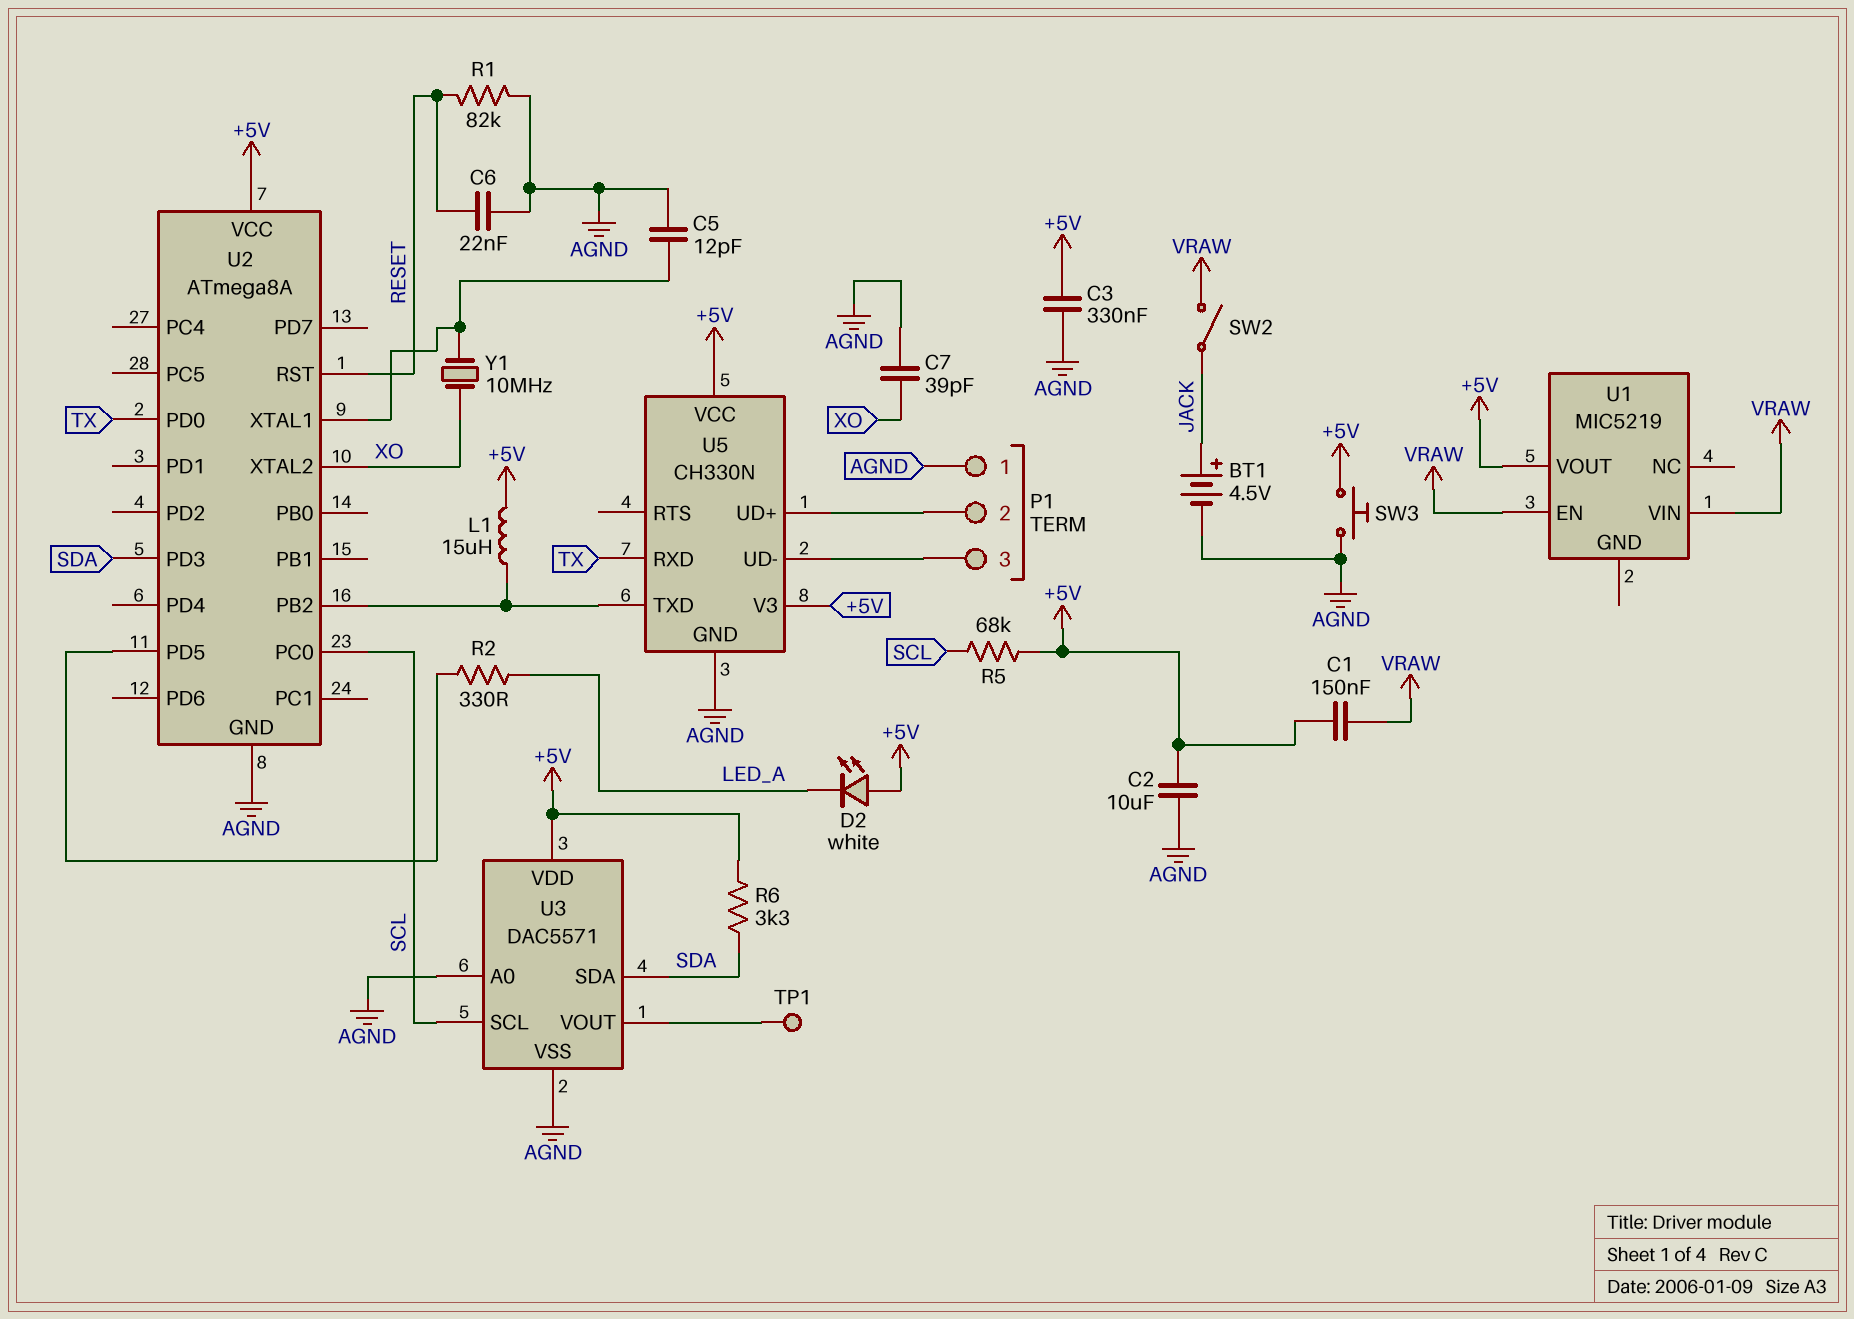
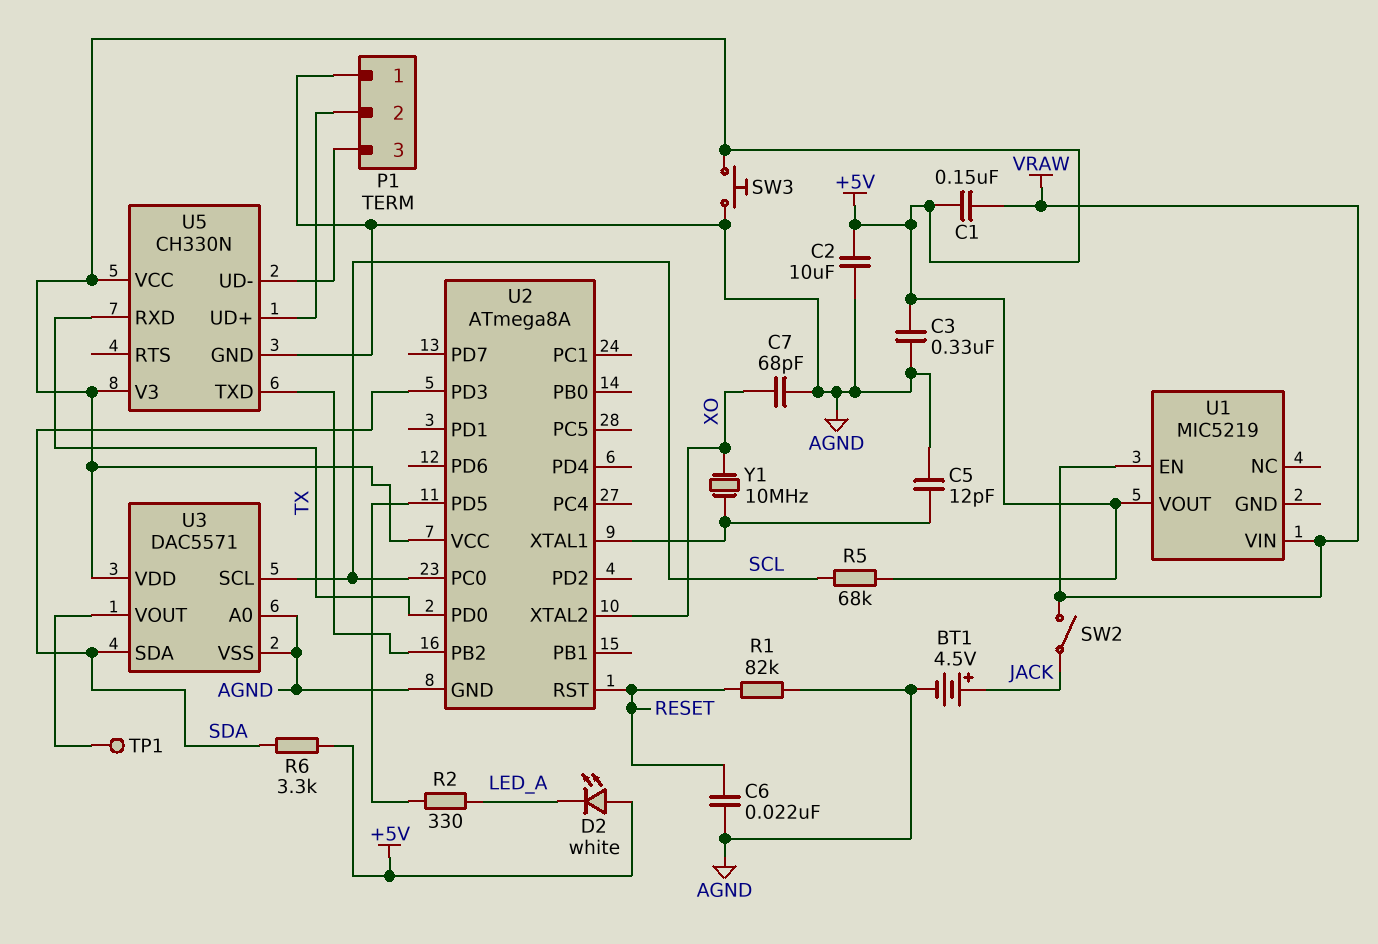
C7: 39pF (AGND, XO) -> 68pF (AGND, XO)
L1: 15uH (+5V, U2/PB2) -> none

